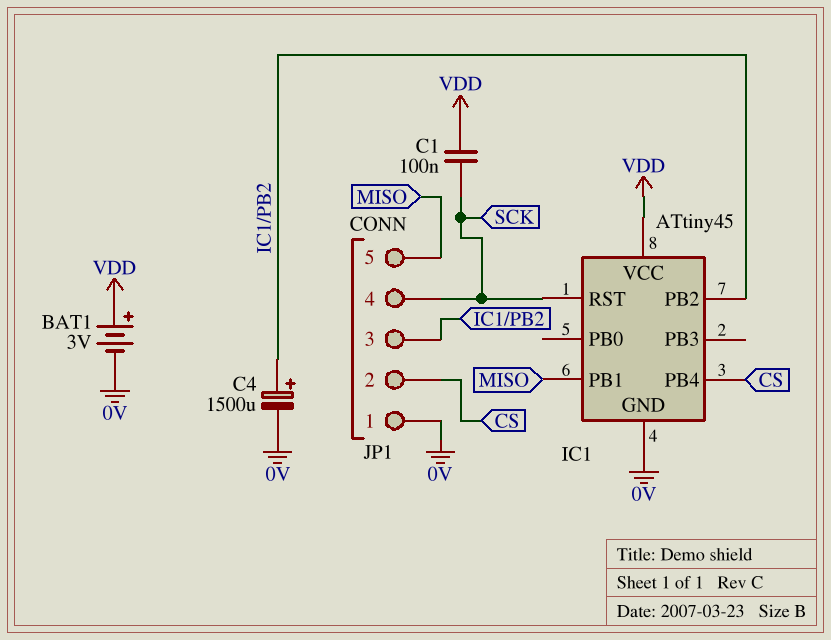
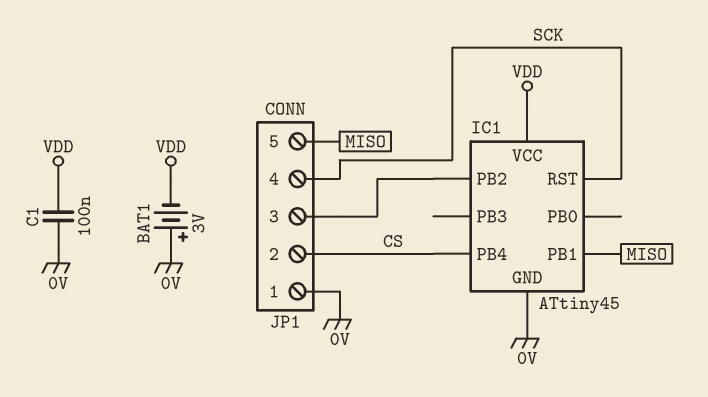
BAT1: 3V (plus VDD, minus 0V) -> 3V (plus 0V, minus VDD)
C1: 100nF (SCK, VDD) -> 100nF (0V, VDD)
C4: 1500uF (plus IC1/PB2, minus 0V) -> none

